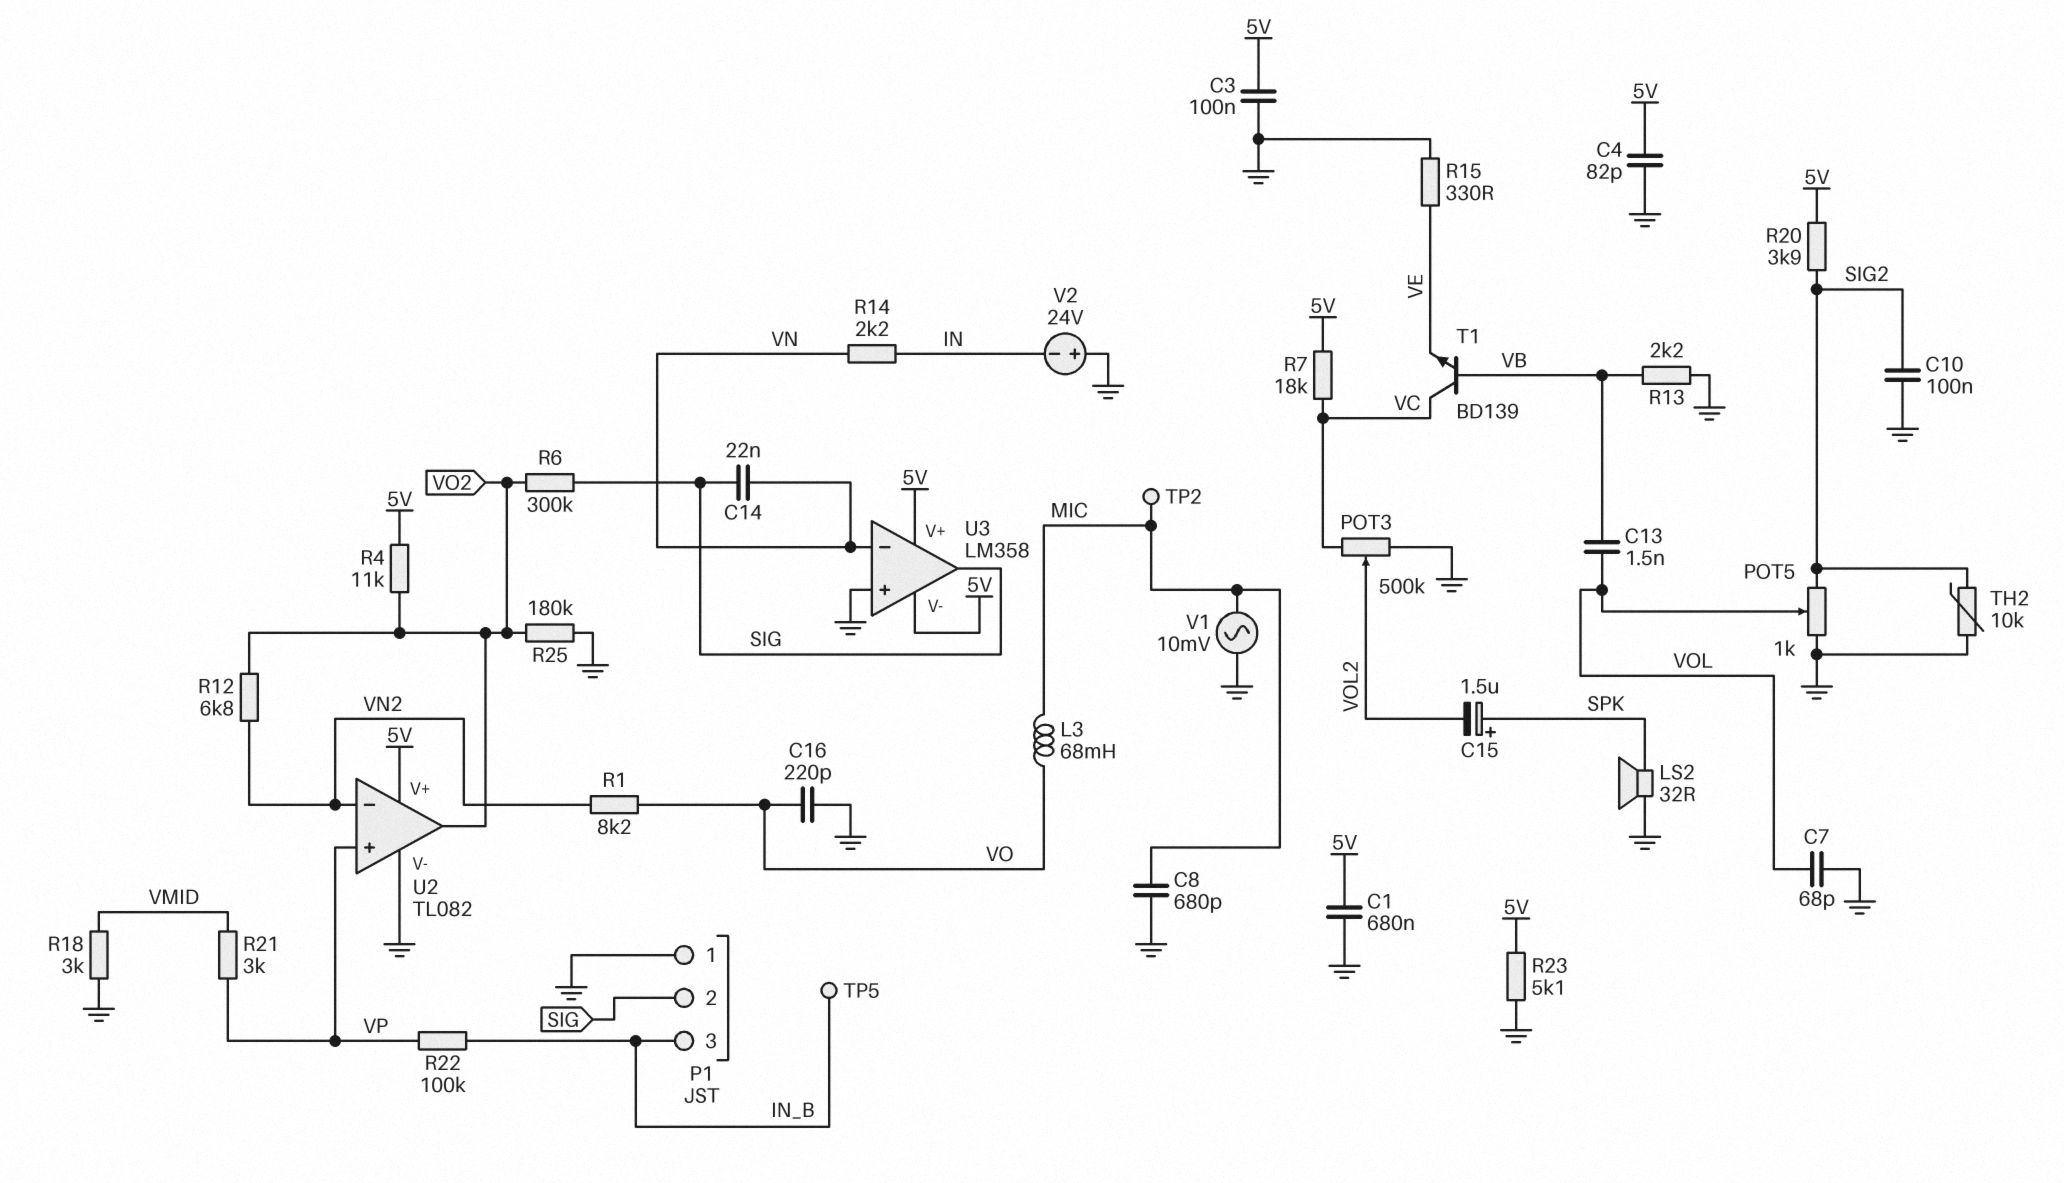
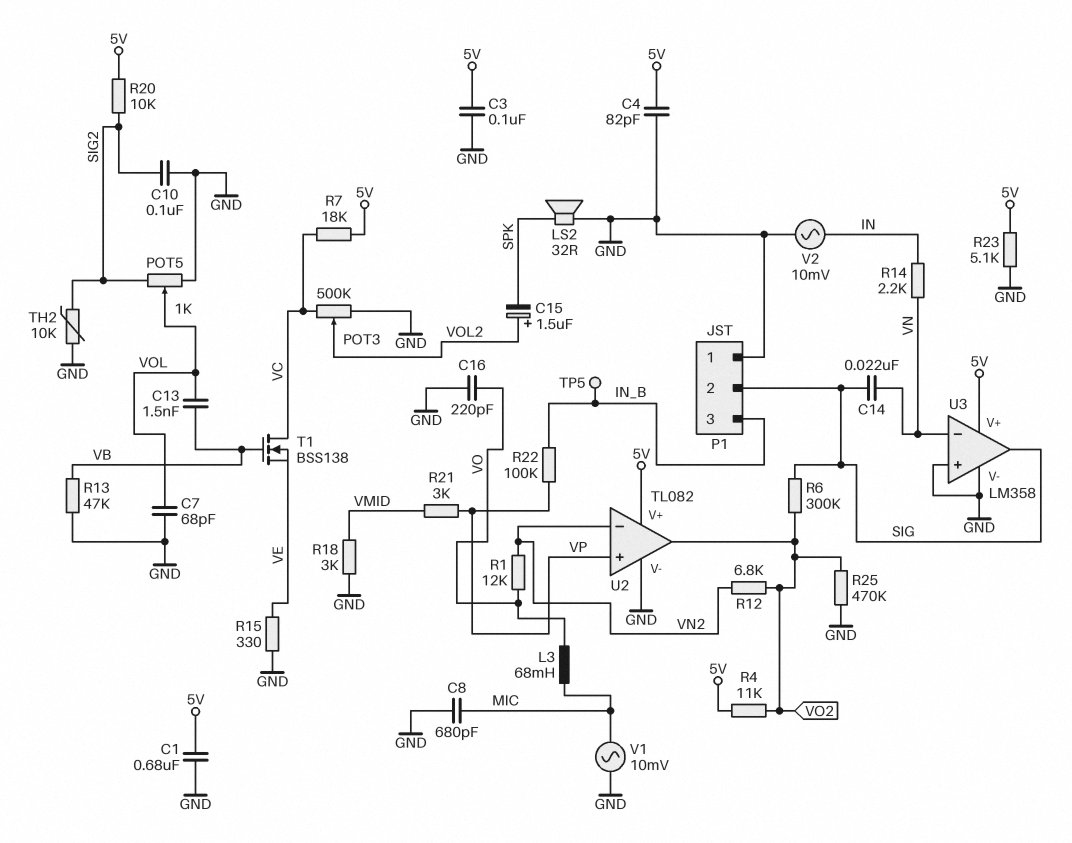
C15: 1.5uF (plus SPK, minus VOL2) -> 1.5uF (plus VOL2, minus SPK)
R1: 8.2k (VN2, VO) -> 12k (VN2, VO)
R13: 2.2k (GND, VB) -> 47k (GND, VB)
R20: 3.9k (5V, SIG2) -> 10k (5V, SIG2)
R25: 180k (GND, VO2) -> 470k (GND, VO2)
T1: NPN BD139 (B VB, C VC, E VE) -> NMOS BSS138 (G VB, D VC, S VE)
TP2: test point (MIC) -> none
U3 pin V-: 5V -> GND
V2: 24V (plus GND, minus IN) -> AC 10mV (GND, IN)

